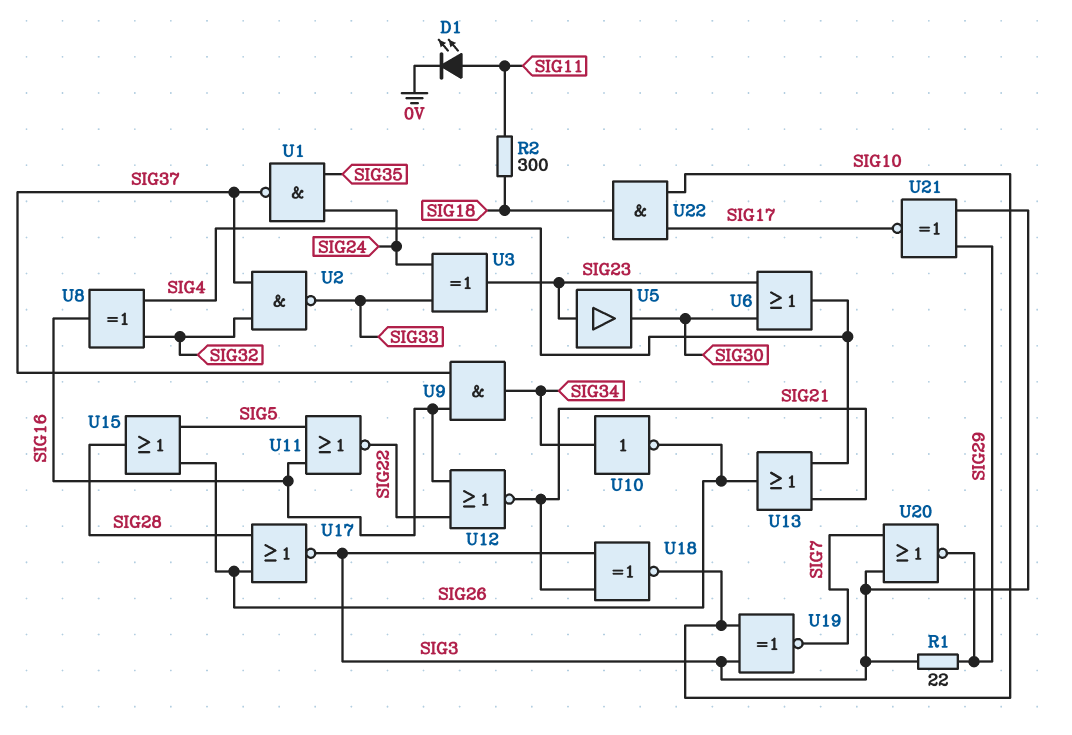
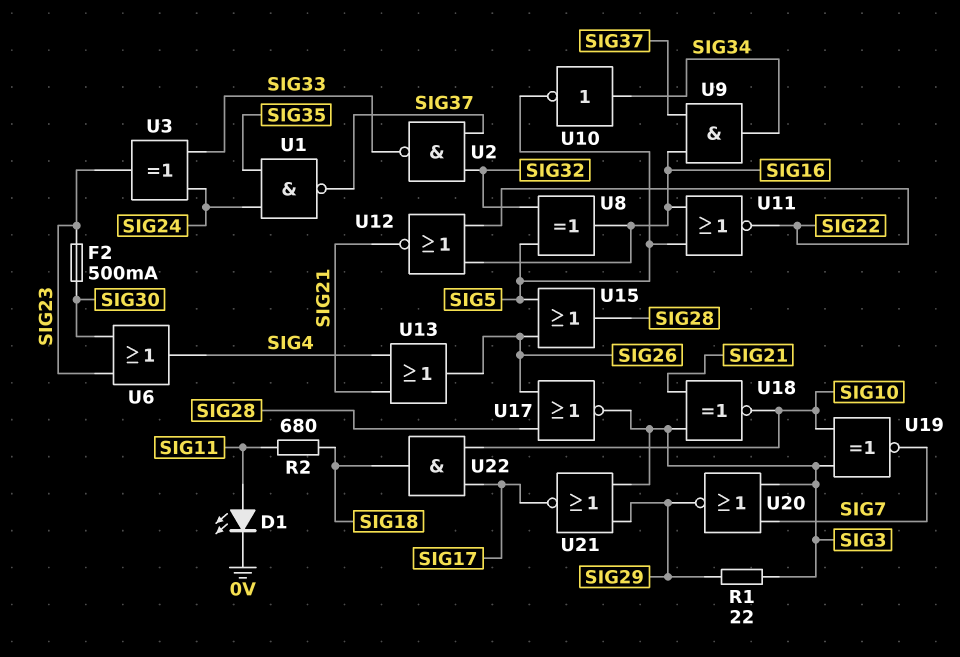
F2: none -> 500mA (SIG23, SIG30)
R2: 300 (SIG11, SIG18) -> 680 (SIG11, SIG18)
U5: buffer (in SIG23, out SIG30) -> none
U8: XOR (in SIG4, in SIG32, out SIG16) -> XOR (in SIG5, in SIG32, out SIG16)
U10: NOT (in SIG34, out SIG26) -> NOT (in SIG34, out SIG5)
U21: XNOR (in SIG3, in SIG29, out SIG17) -> NOR (in SIG3, in SIG29, out SIG17)

